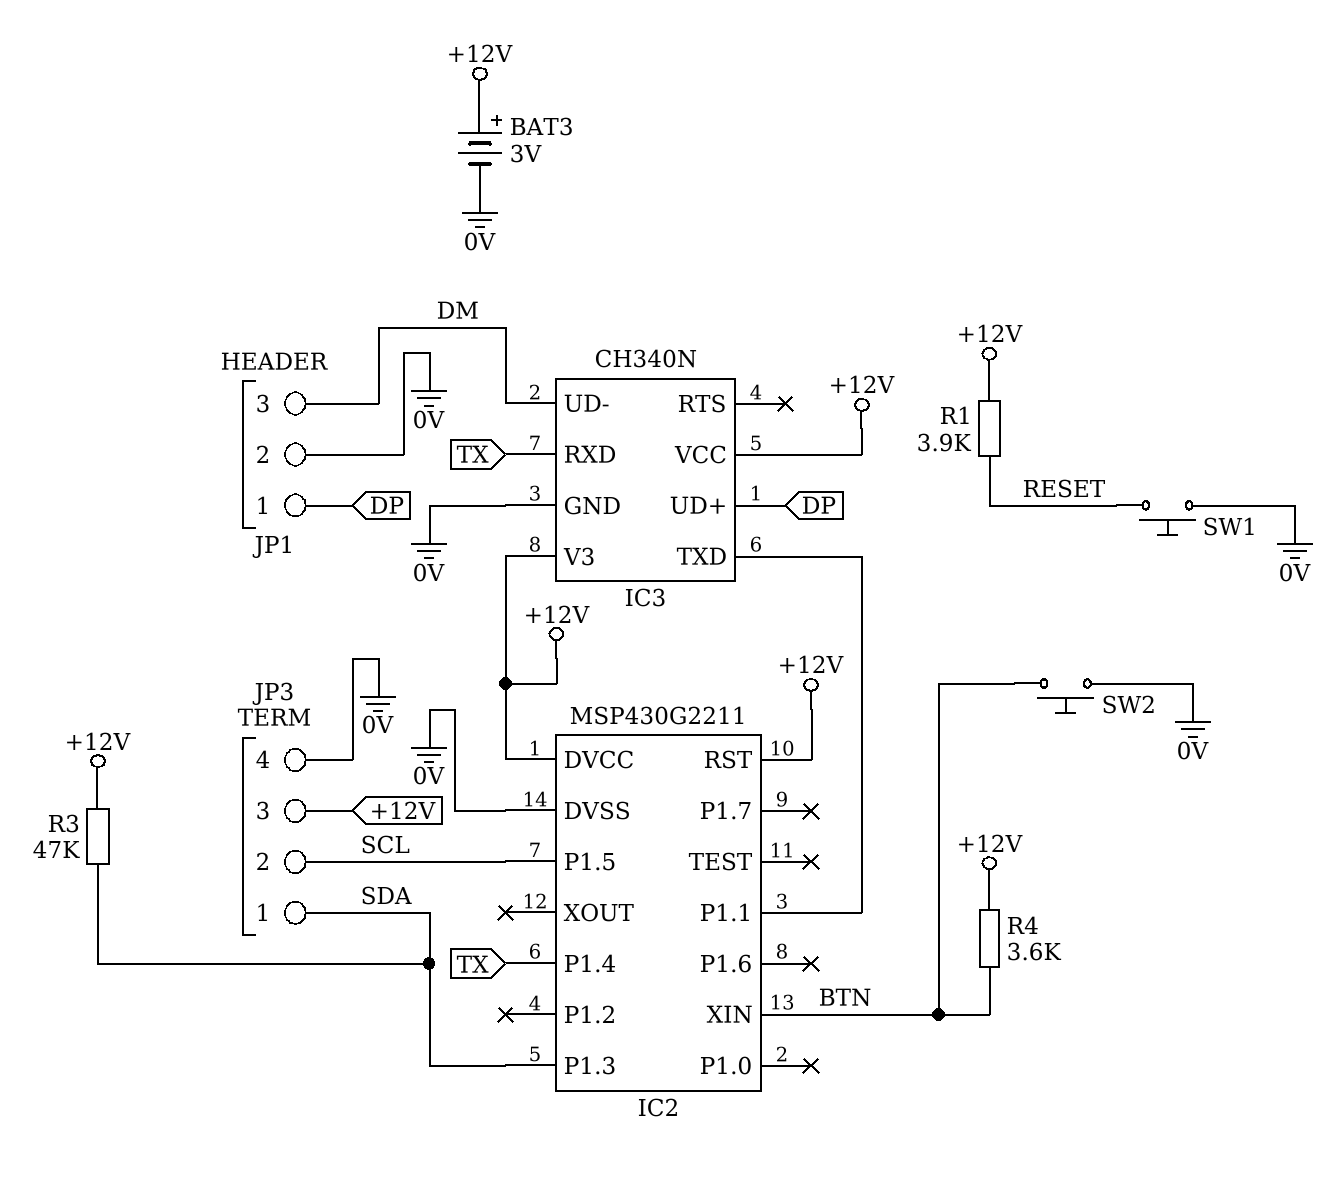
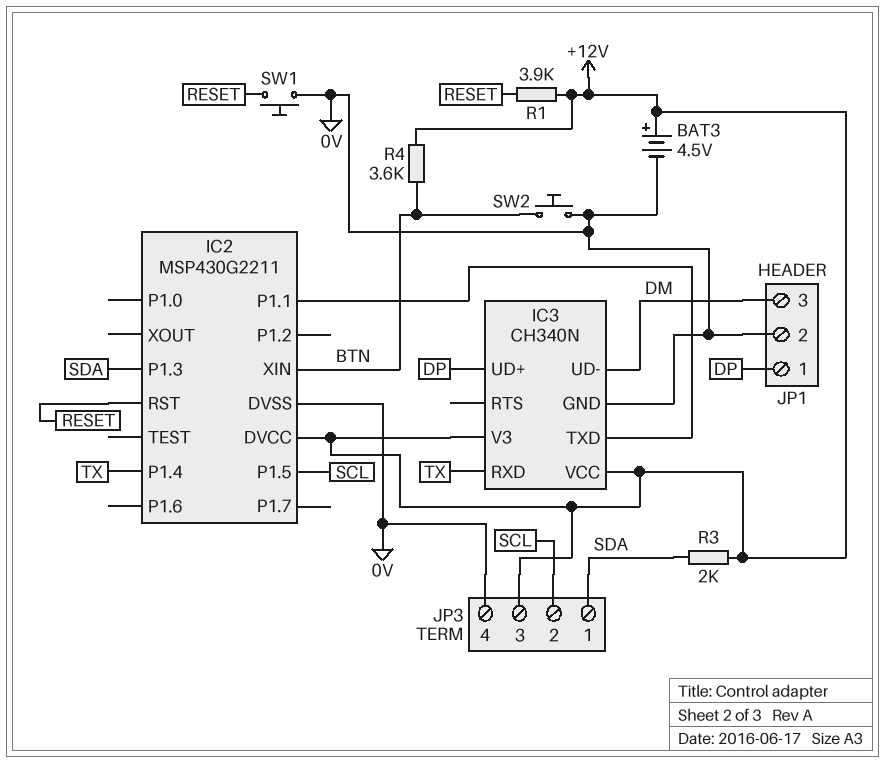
BAT3: 3V (plus +12V, minus 0V) -> 4.5V (plus +12V, minus 0V)
IC2 pin RST: +12V -> RESET
R3: 47k (+12V, SDA) -> 2k (+12V, SDA)

